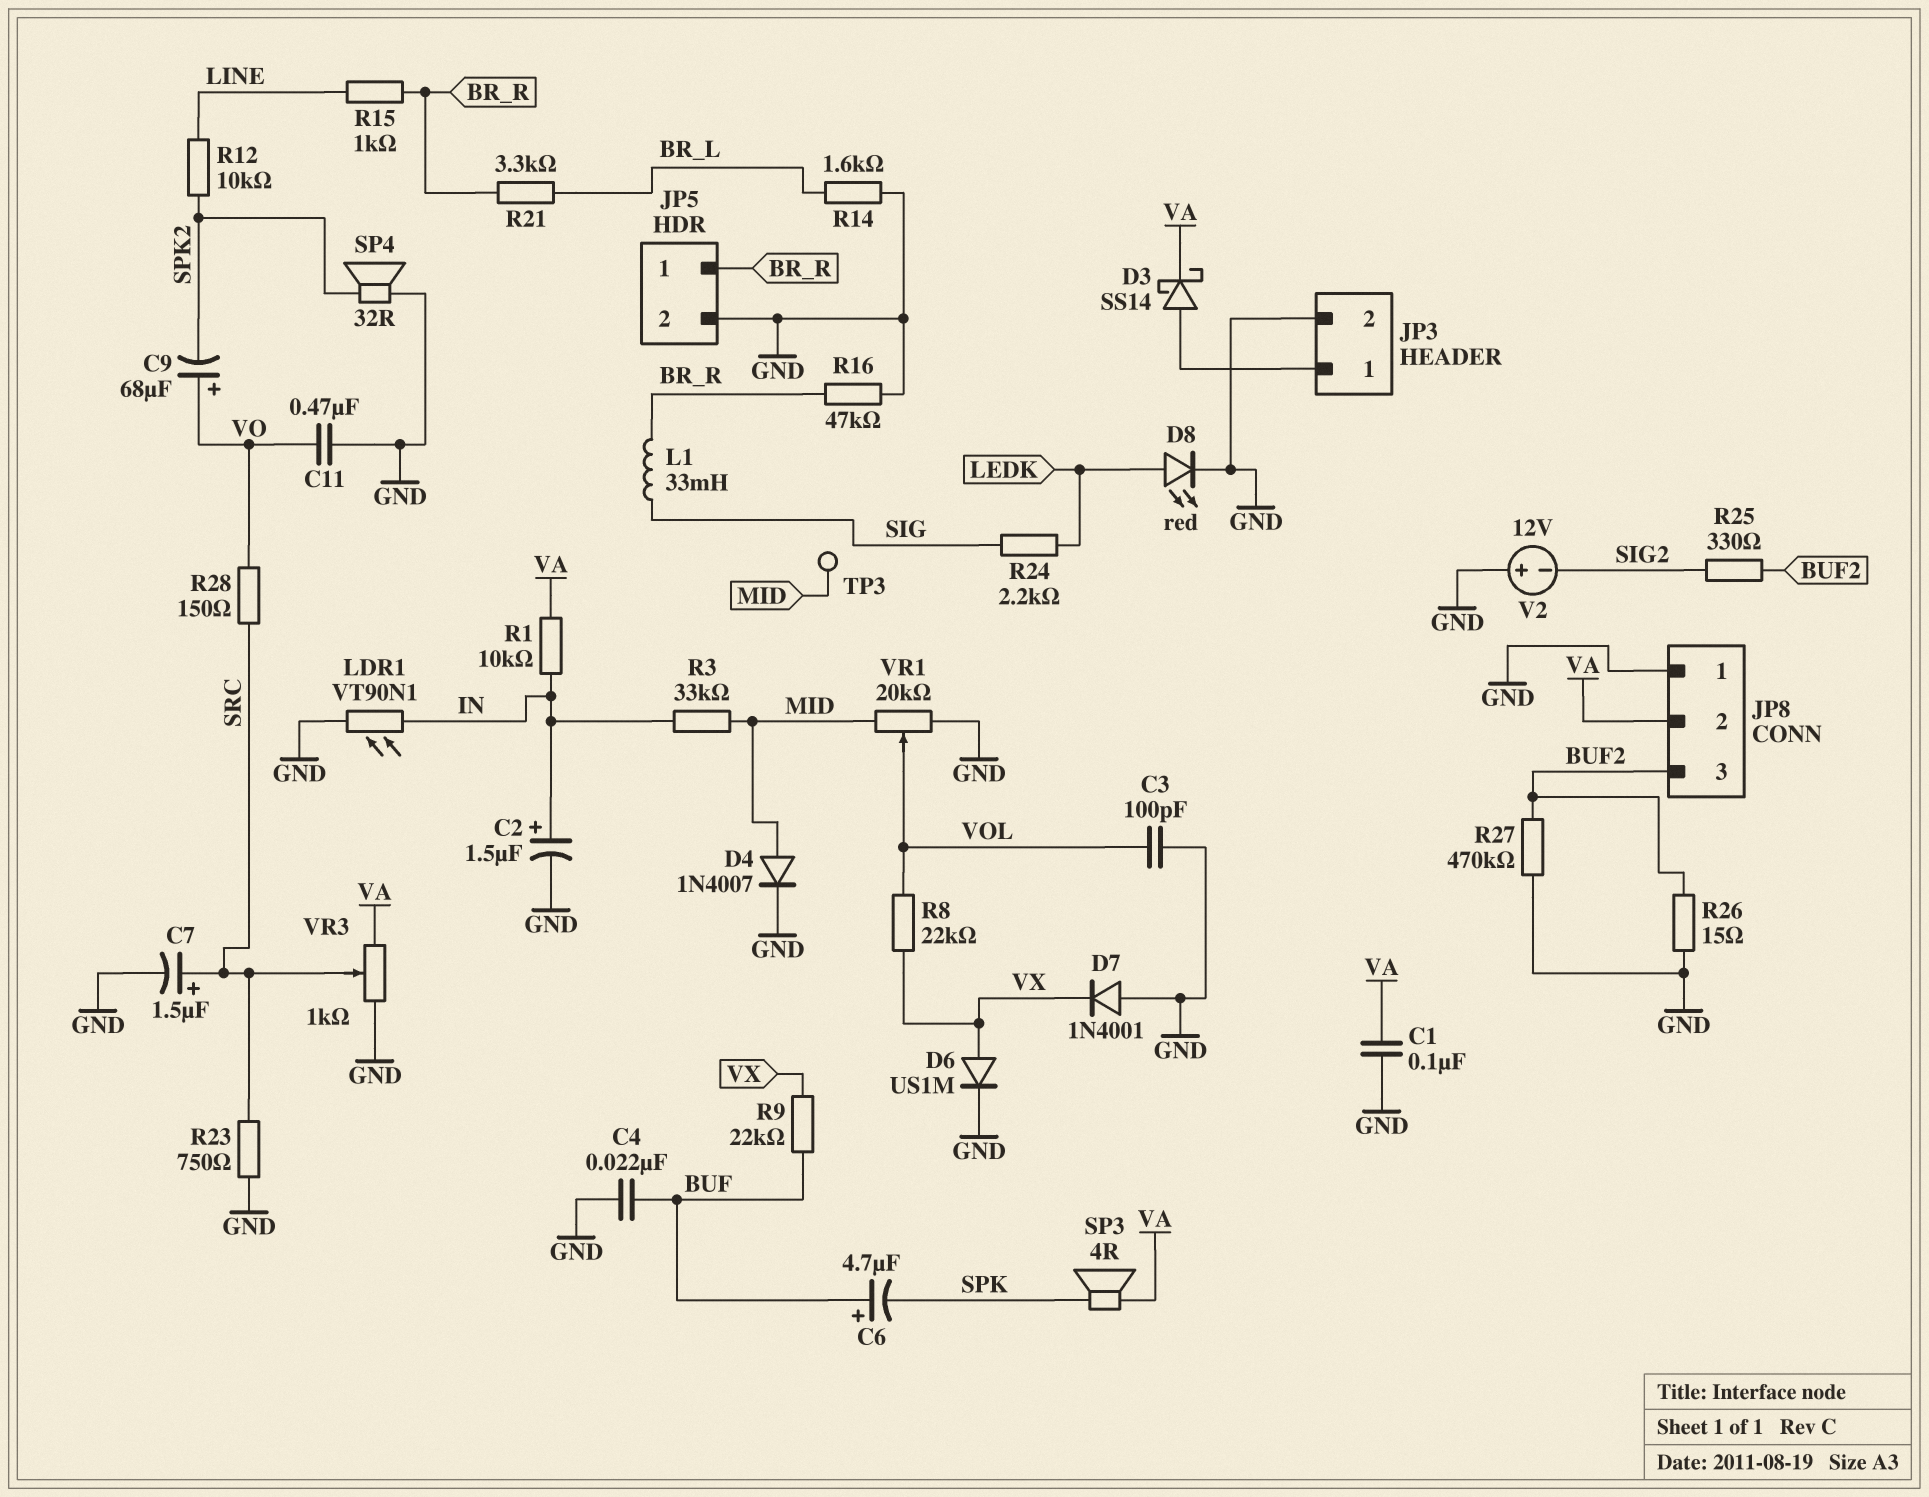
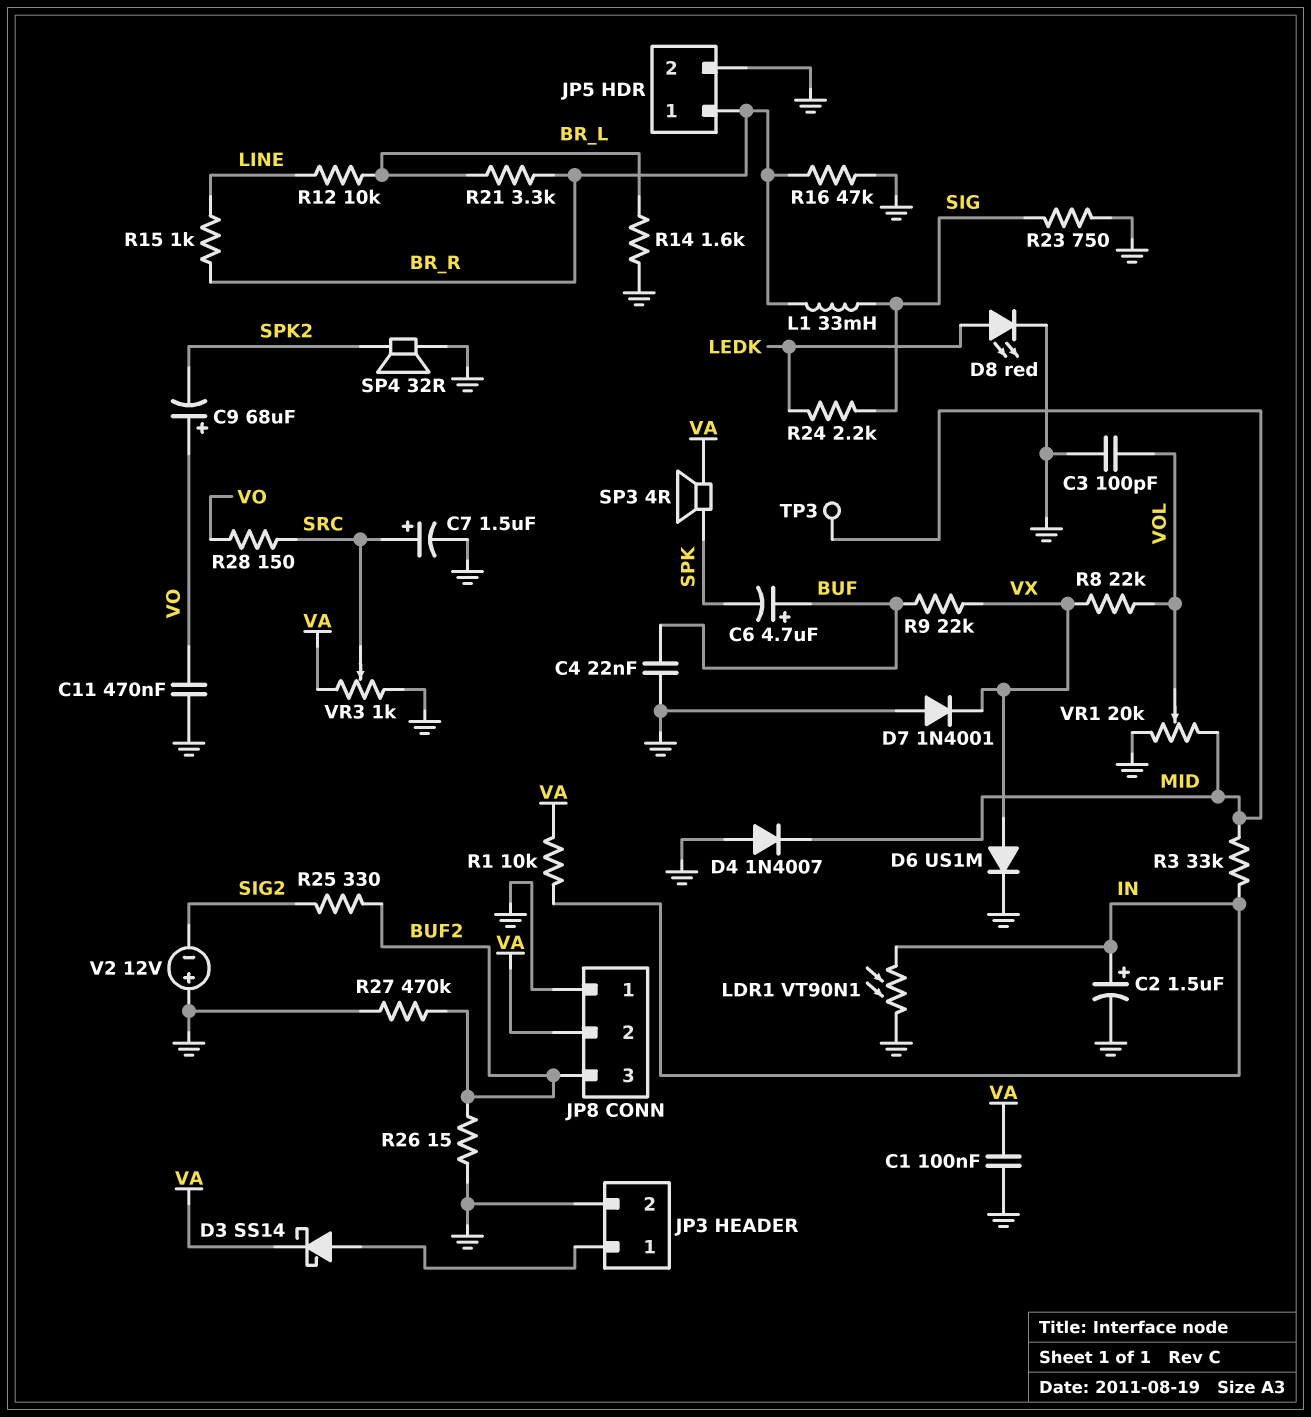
D4: diode 1N4007 (A MID, K GND) -> diode 1N4007 (A GND, K MID)
R12: 10k (LINE, SPK2) -> 10k (BR_L, LINE)
R23: 750 (GND, SRC) -> 750 (GND, SIG)

